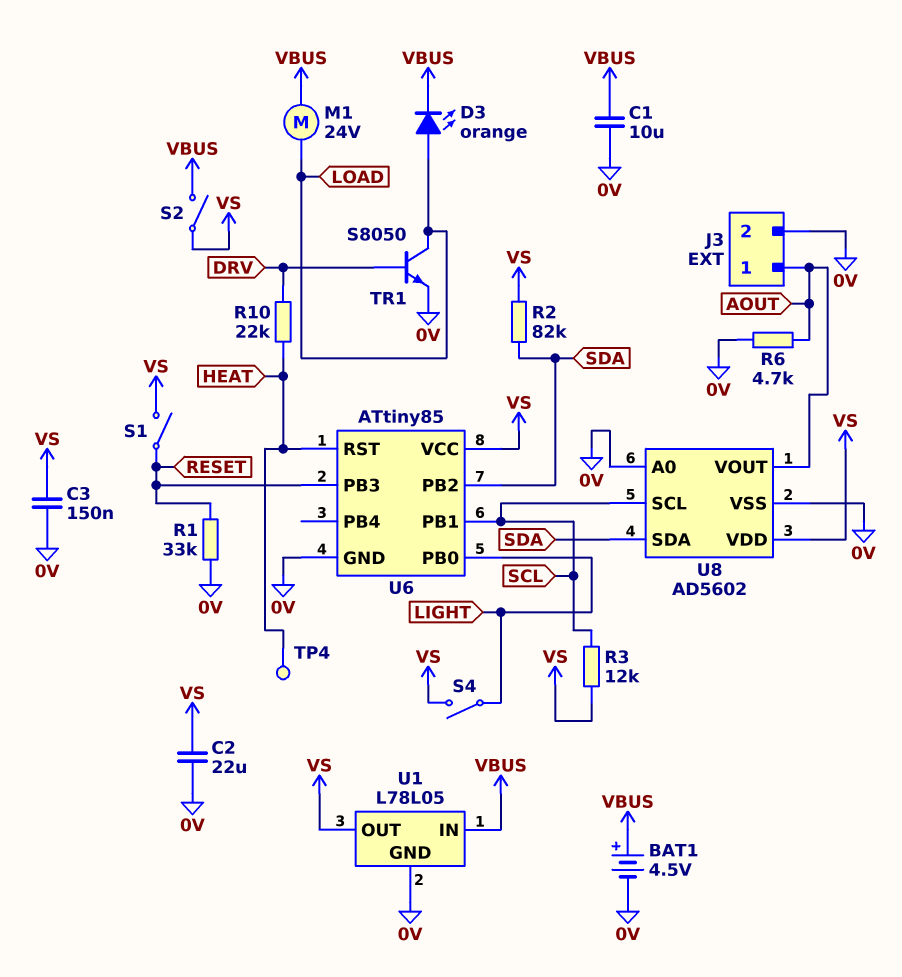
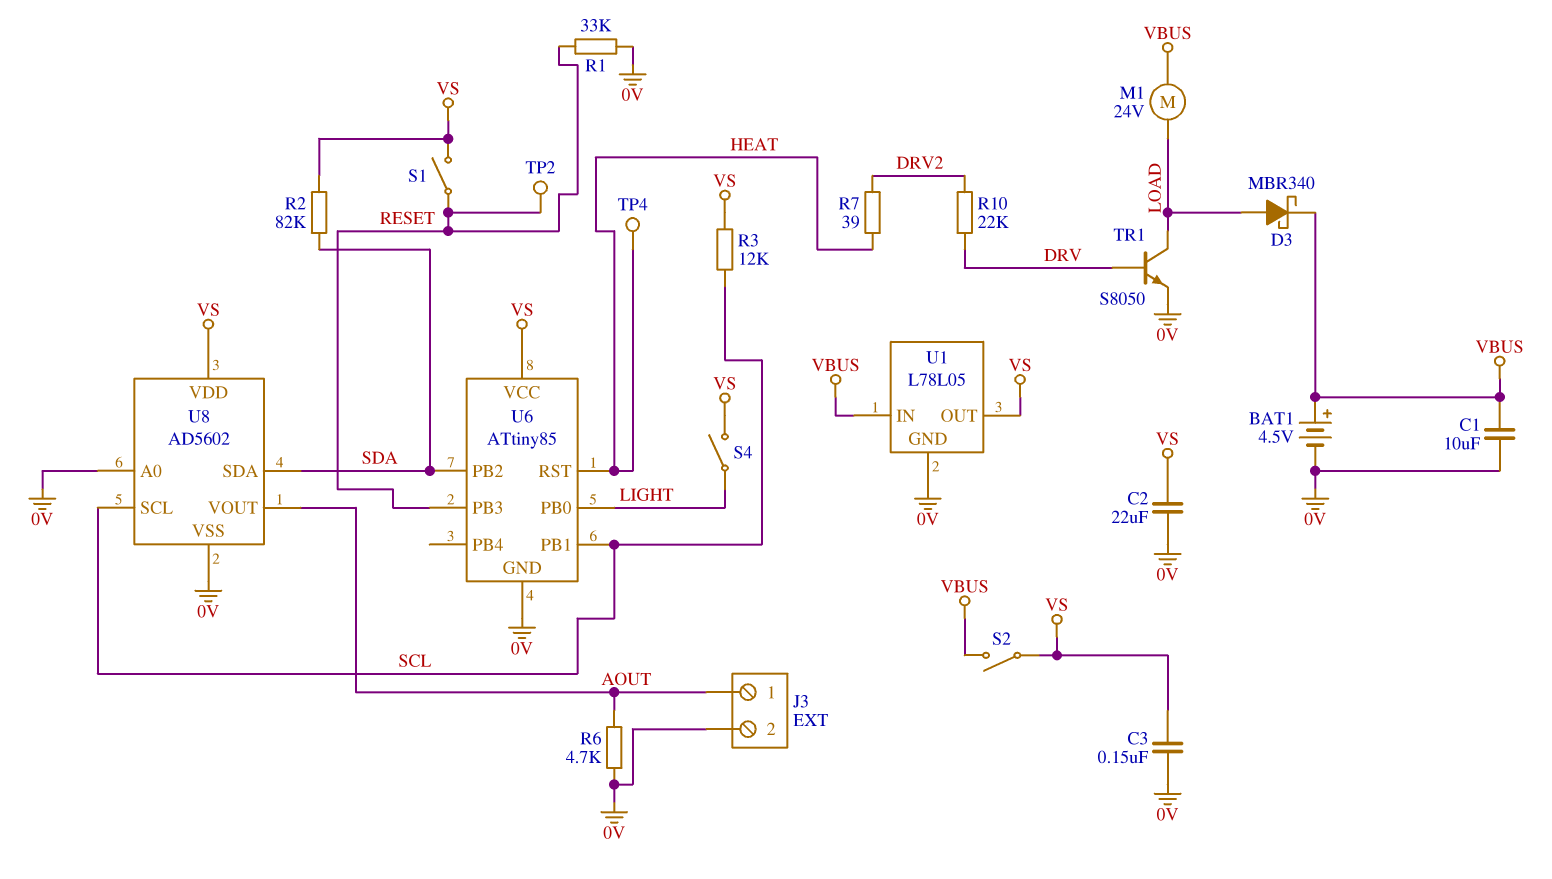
D3: LED orange (A LOAD, K VBUS) -> schottky MBR340 (A LOAD, K VBUS)
R7: none -> 39 (DRV2, HEAT)
R10: 22k (DRV, HEAT) -> 22k (DRV, DRV2)
TP2: none -> test point (RESET)

